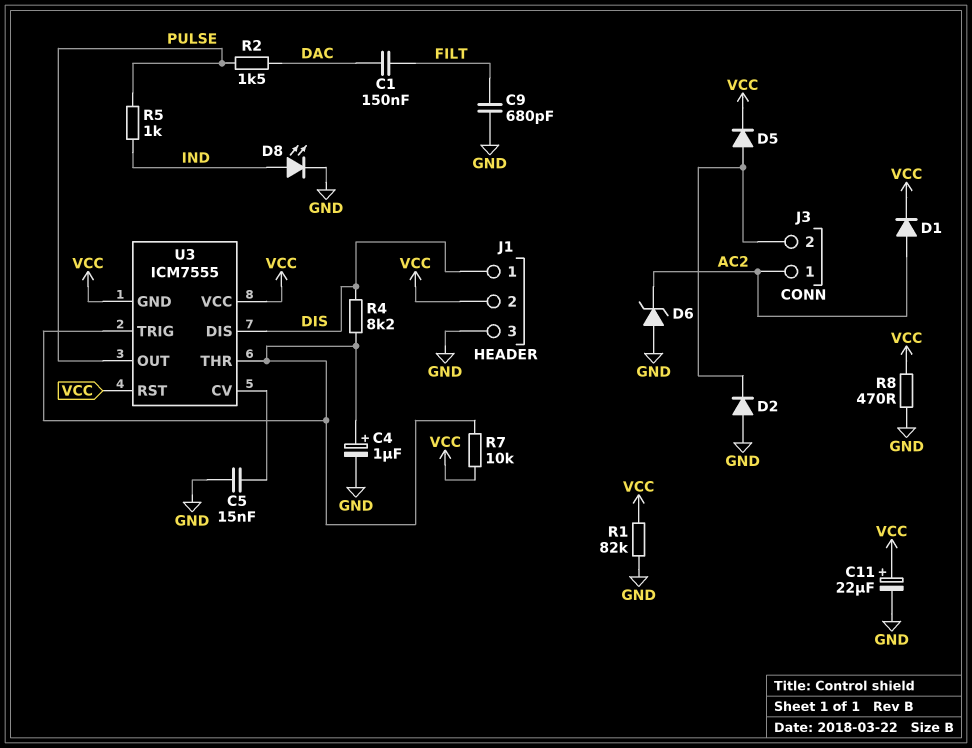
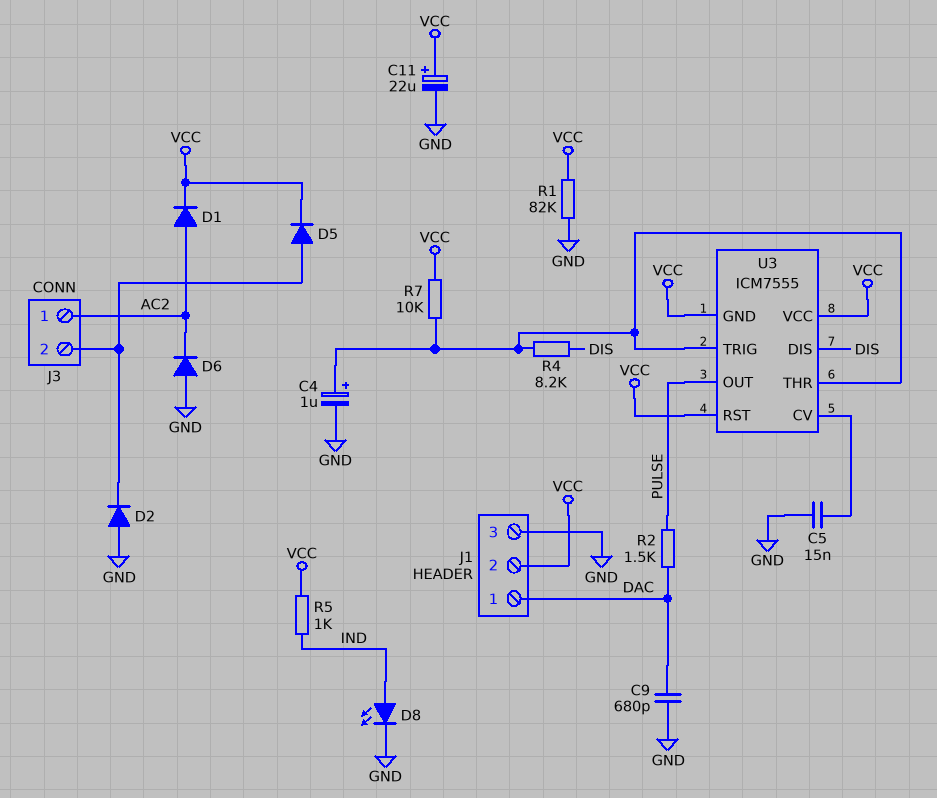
C1: 150nF (DAC, FILT) -> none
C9: 680pF (FILT, GND) -> 680pF (DAC, GND)
D6: zener (A GND, K AC2) -> diode (A GND, K AC2)
J1 pin 1: DIS -> DAC
R5: 1k (IND, PULSE) -> 1k (IND, VCC)
R8: 470 (GND, VCC) -> none

